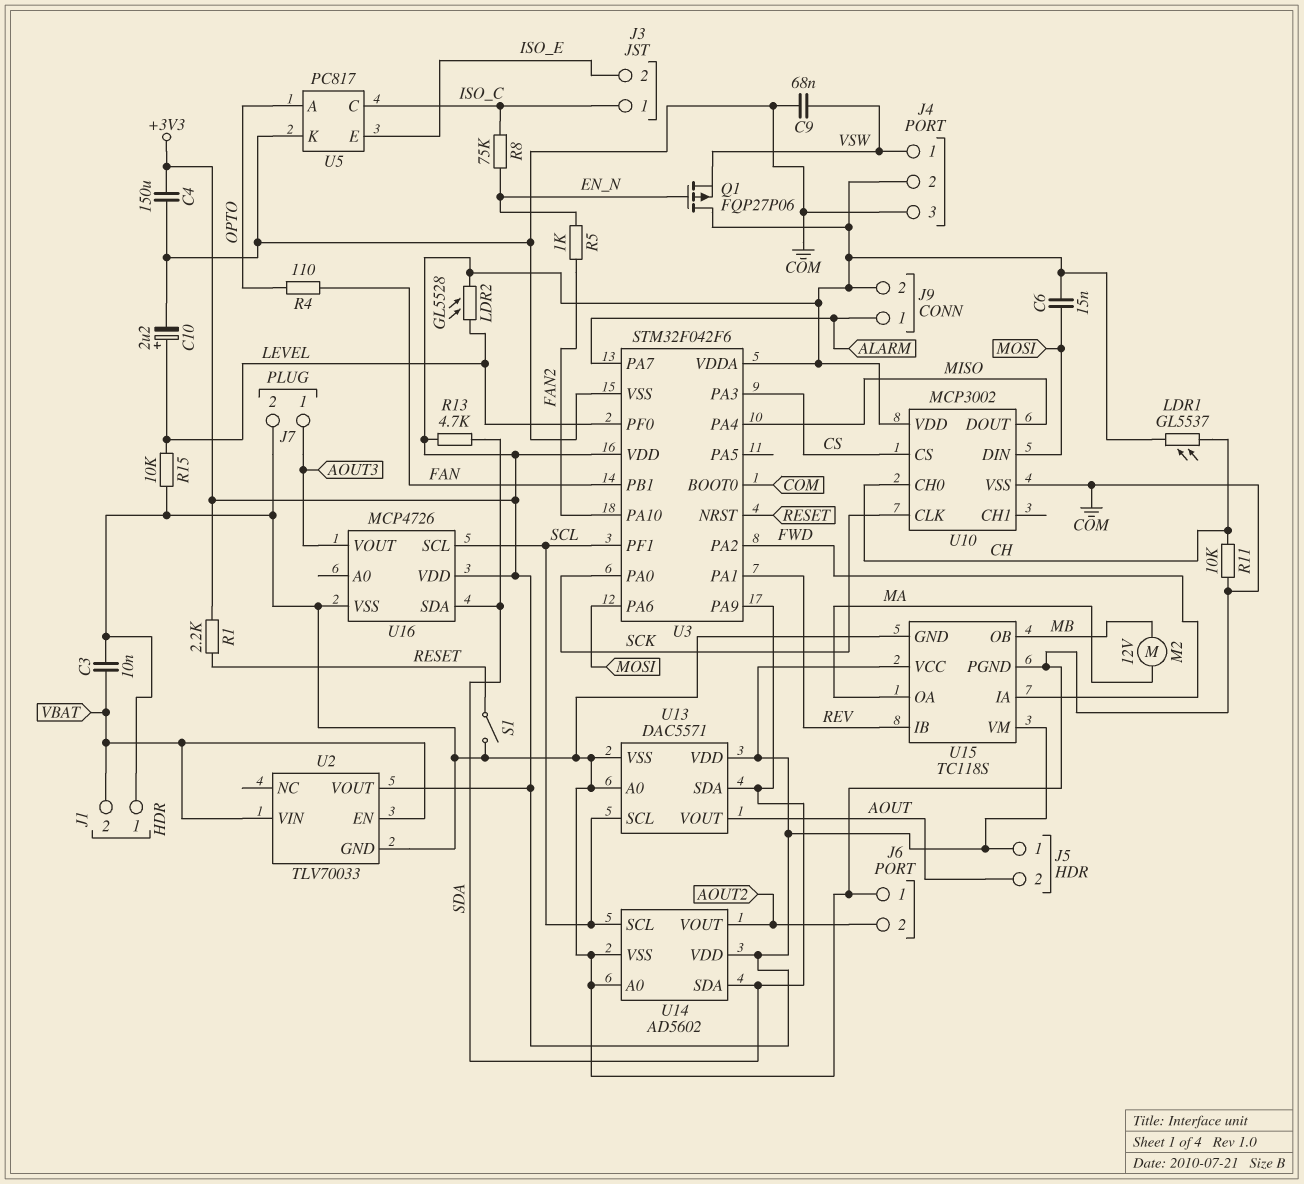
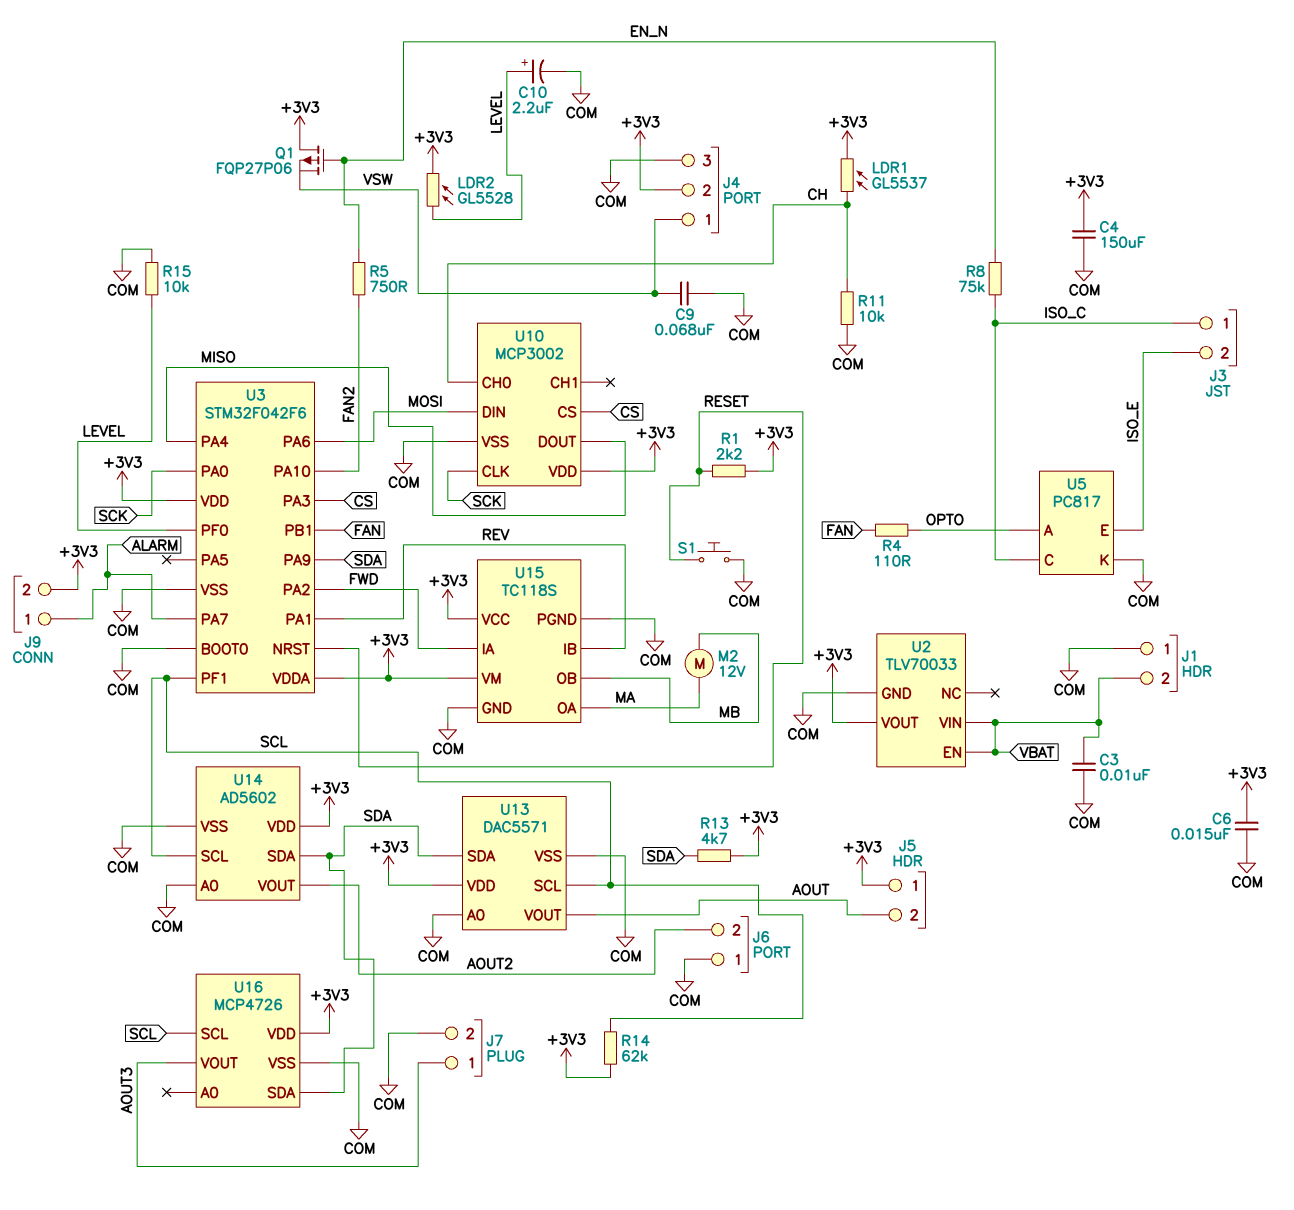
C6: 15nF (+3V3, MOSI) -> 15nF (+3V3, COM)
R5: 1k (EN_N, FAN2) -> 750 (EN_N, FAN2)
R14: none -> 62k (+3V3, SCL)
S1: switch (COM, RESET) -> button (COM, RESET)

